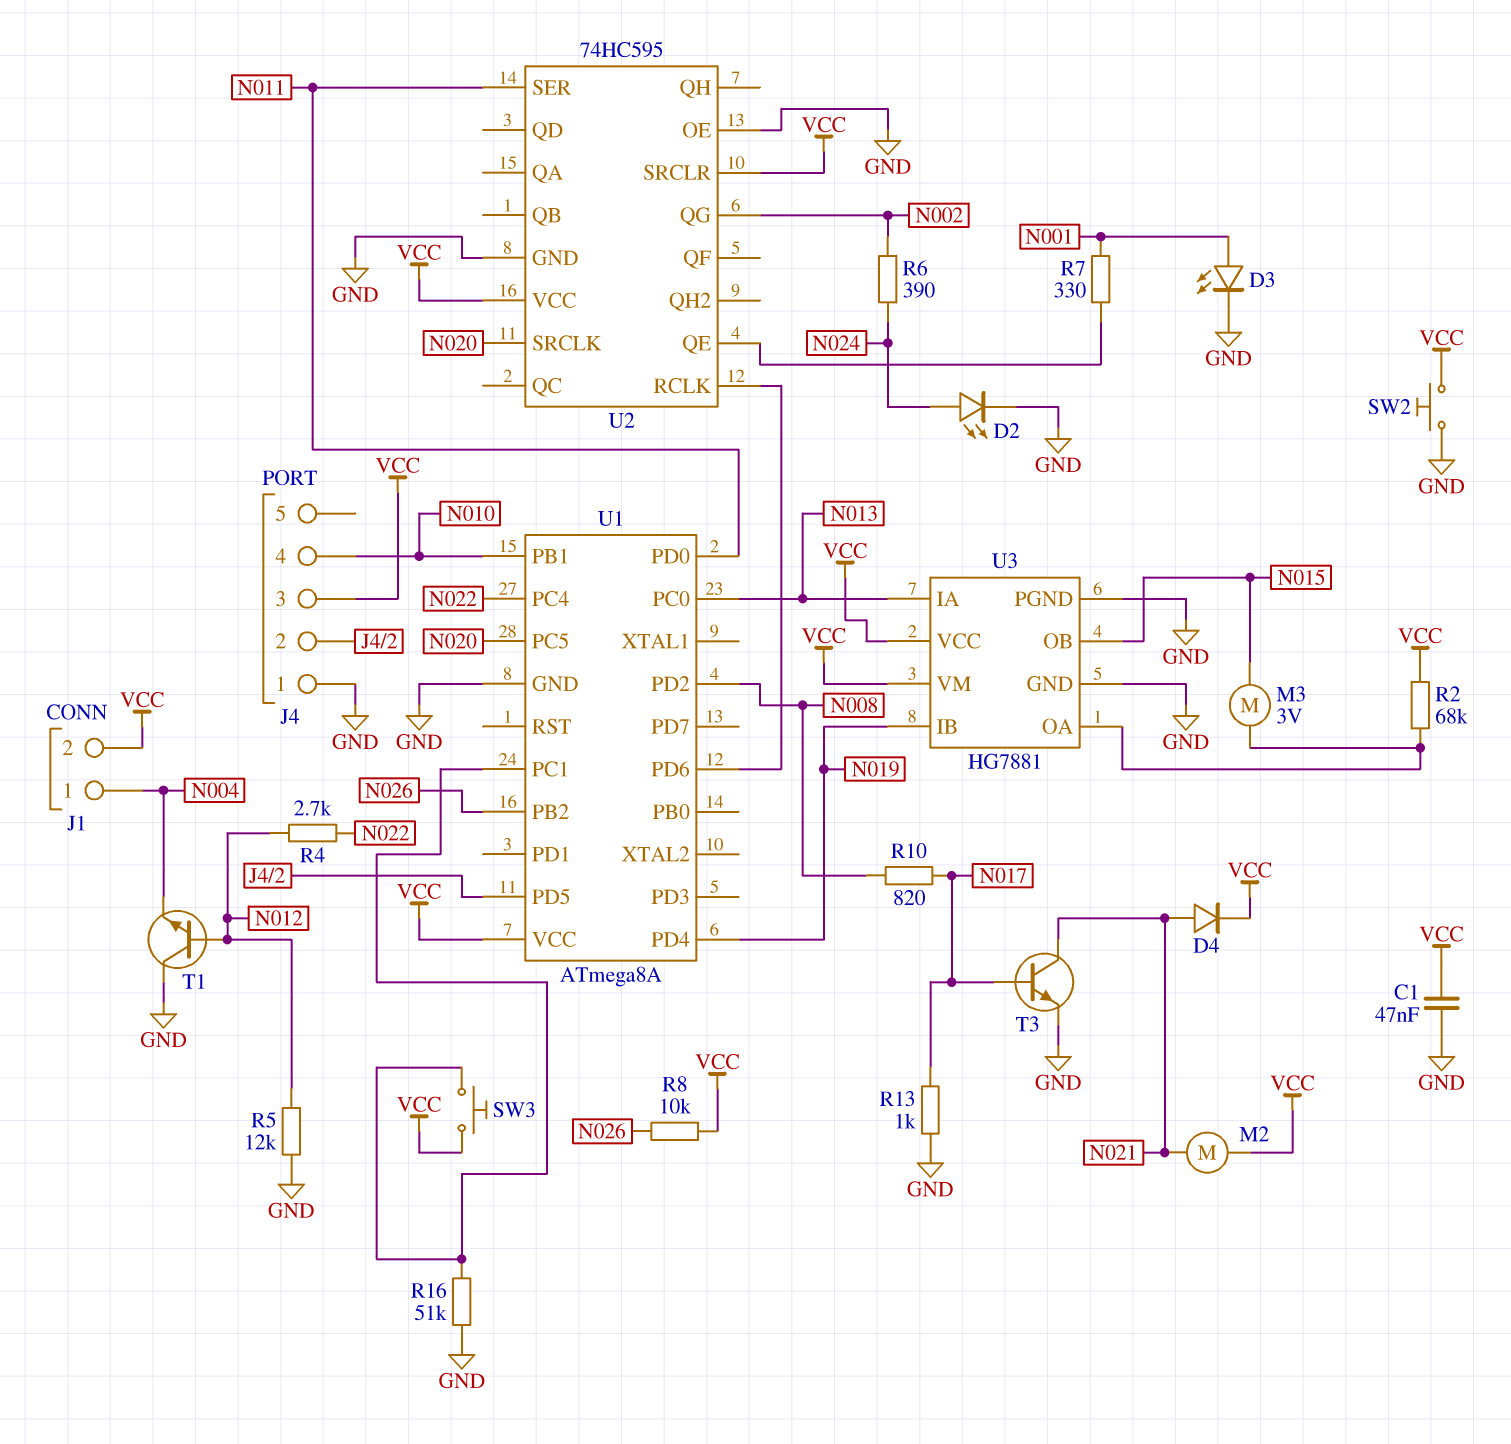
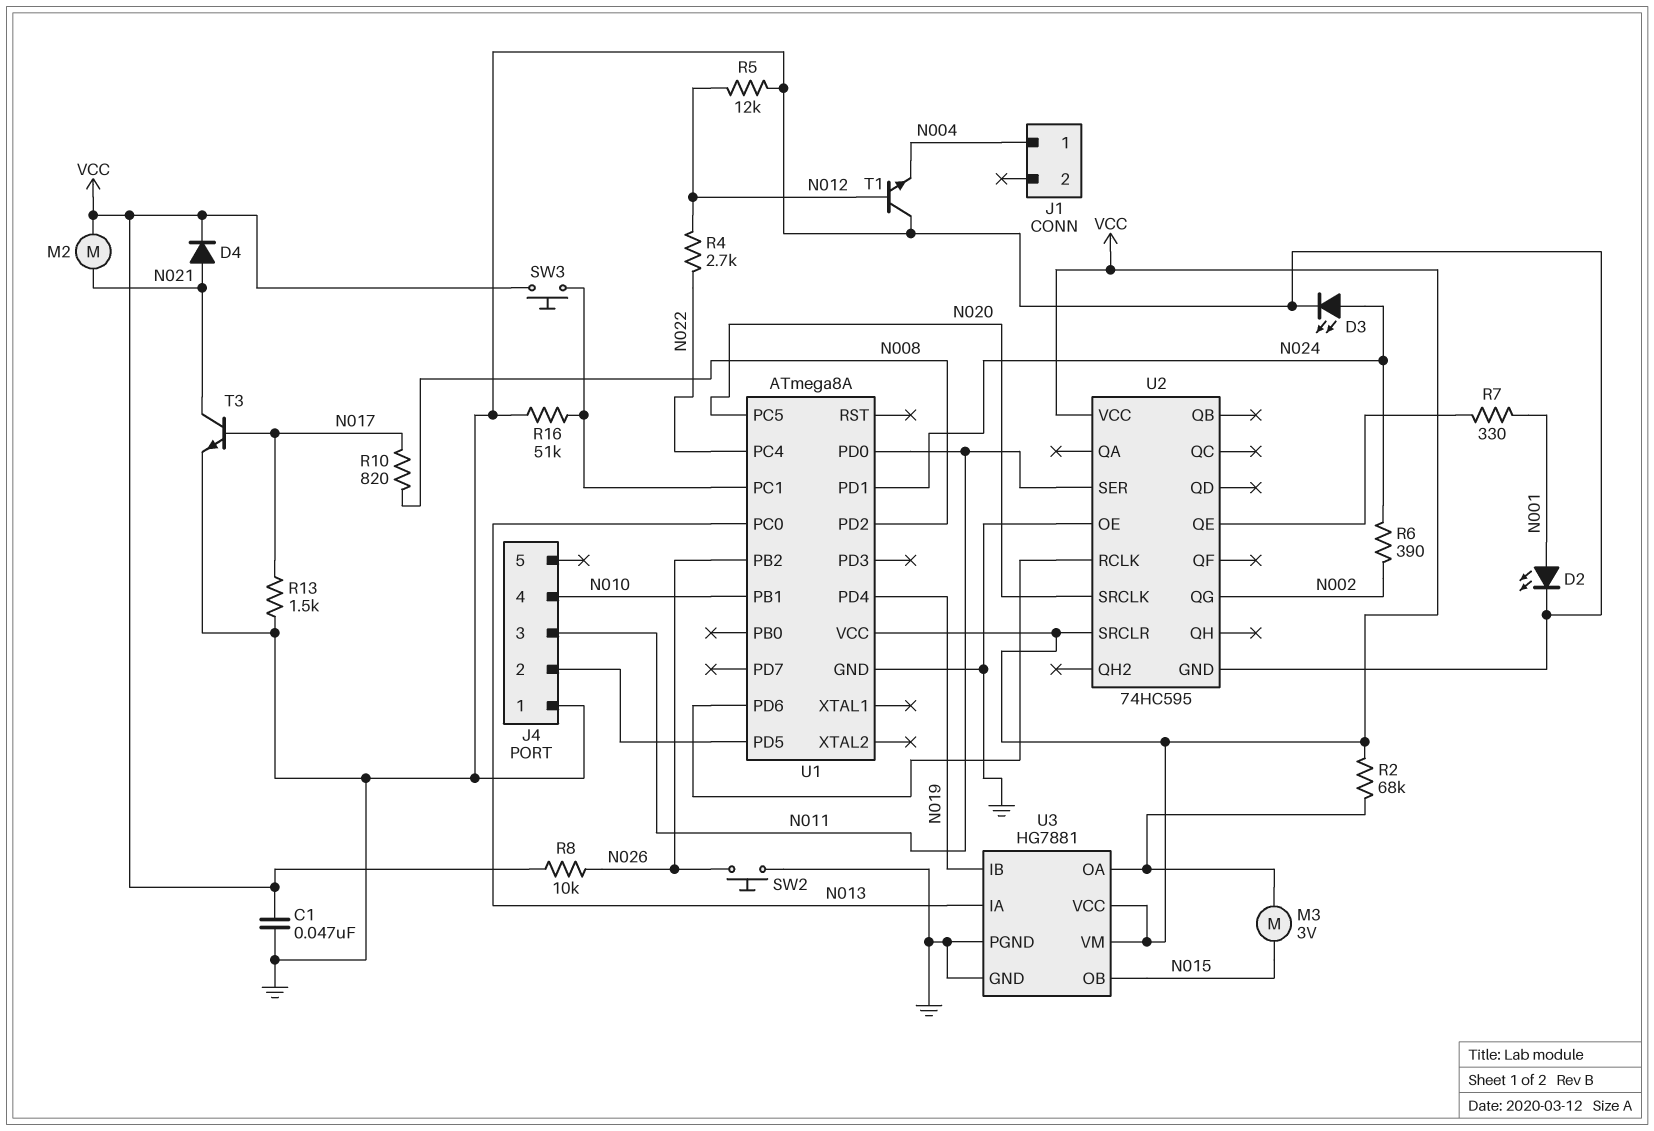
D2: LED (A N024, K GND) -> LED (A N001, K GND)
D3: LED (A N001, K GND) -> LED (A N024, K GND)
J1 pin 2: VCC -> none
J4 pin 3: VCC -> N011
R13: 1k (GND, N017) -> 1.5k (GND, N017)
SW2: button (GND, VCC) -> button (GND, N026)
U1 pin PD1: none -> N024

